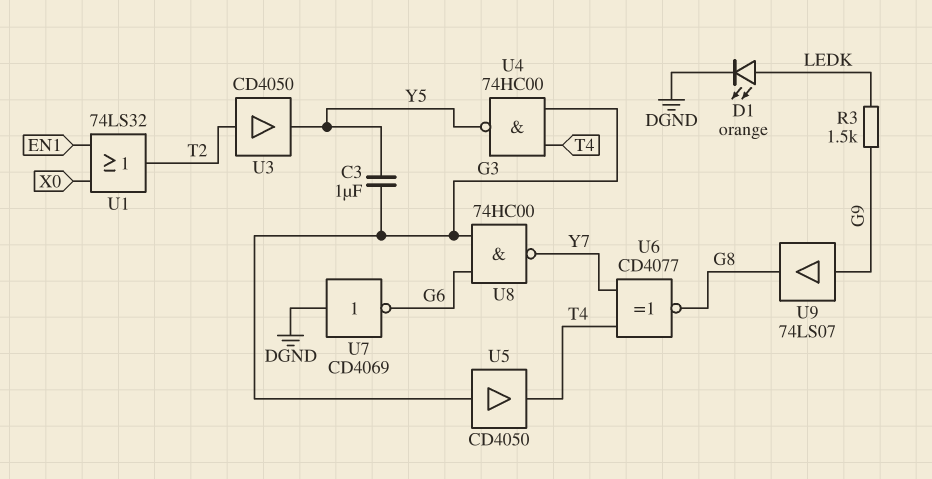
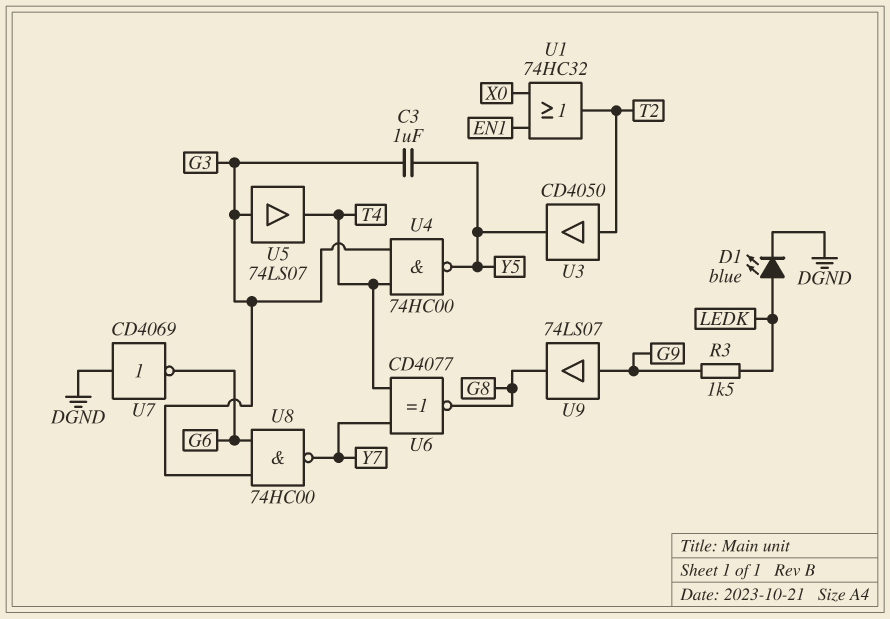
D1: LED orange (A LEDK, K DGND) -> LED blue (A LEDK, K DGND)
U1: OR 74LS32 (in EN1, in X0, out T2) -> OR 74HC32 (in EN1, in X0, out T2)
U5: buffer CD4050 (in G3, out T4) -> buffer 74LS07 (in G3, out T4)

